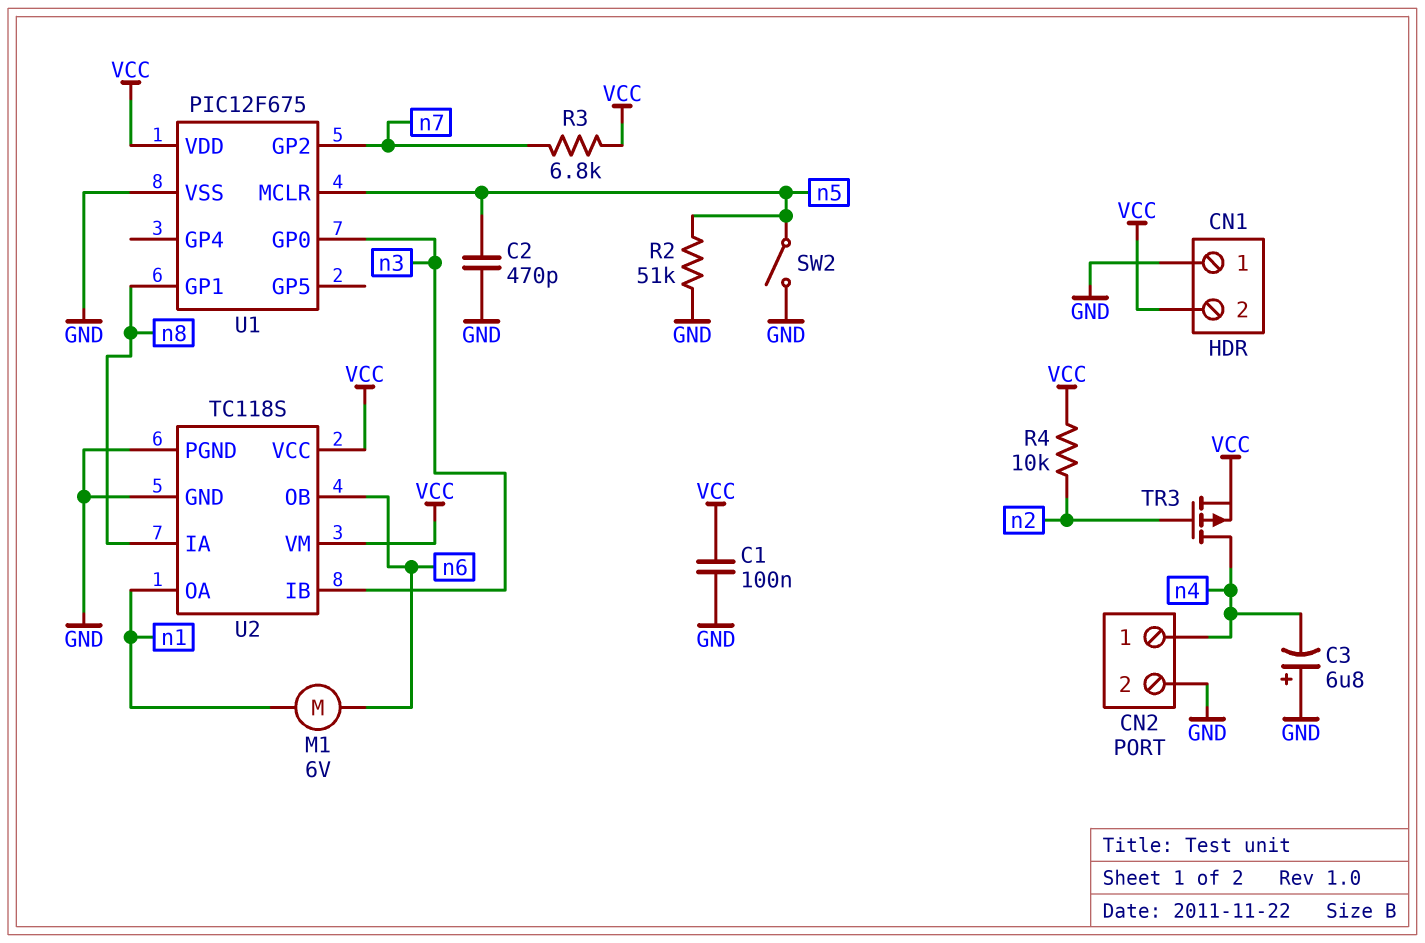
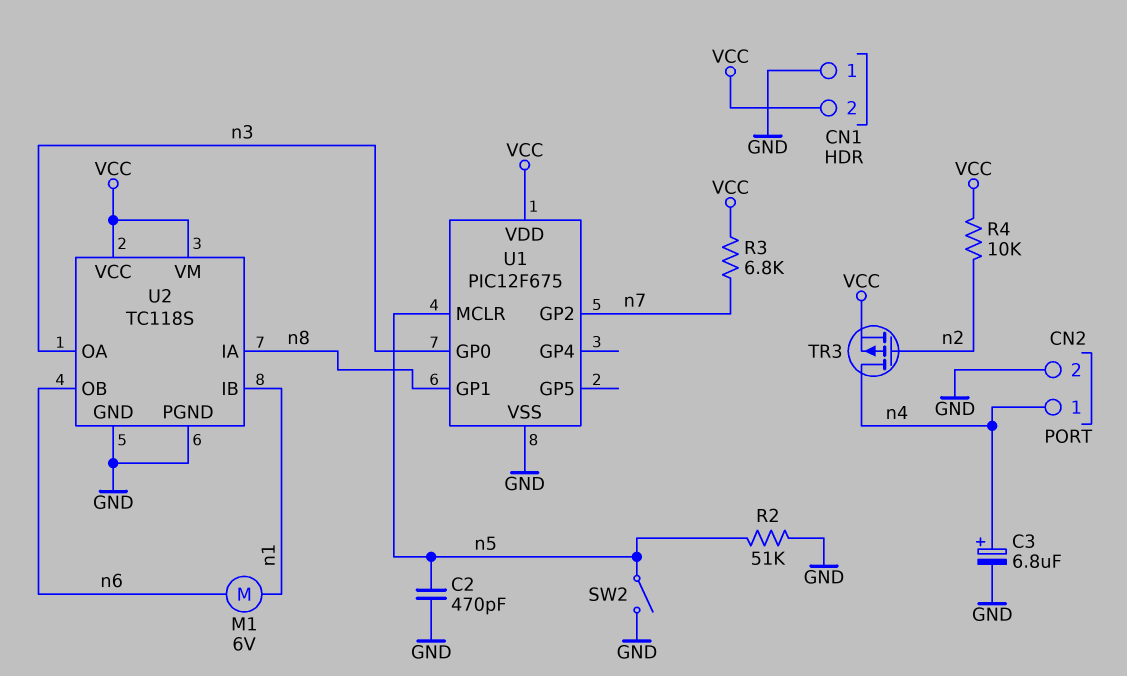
C1: 100nF (GND, VCC) -> none
C3: 6.8uF (plus GND, minus n4) -> 6.8uF (plus n4, minus GND)
U2 pin IB: n3 -> n1
U2 pin OA: n1 -> n3

